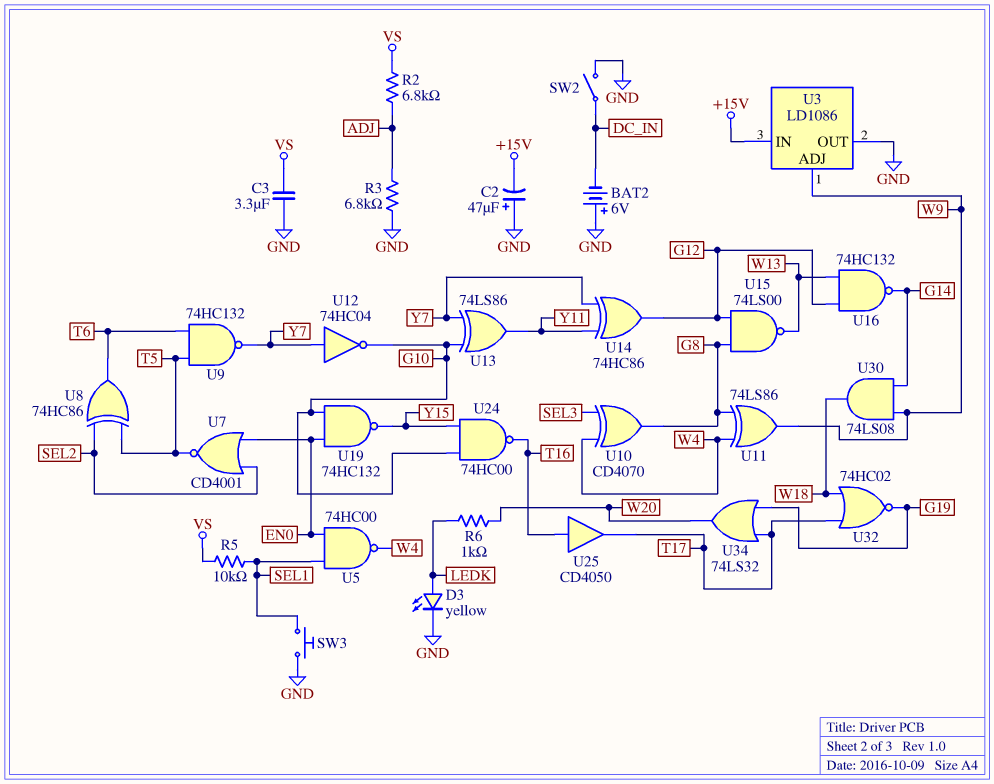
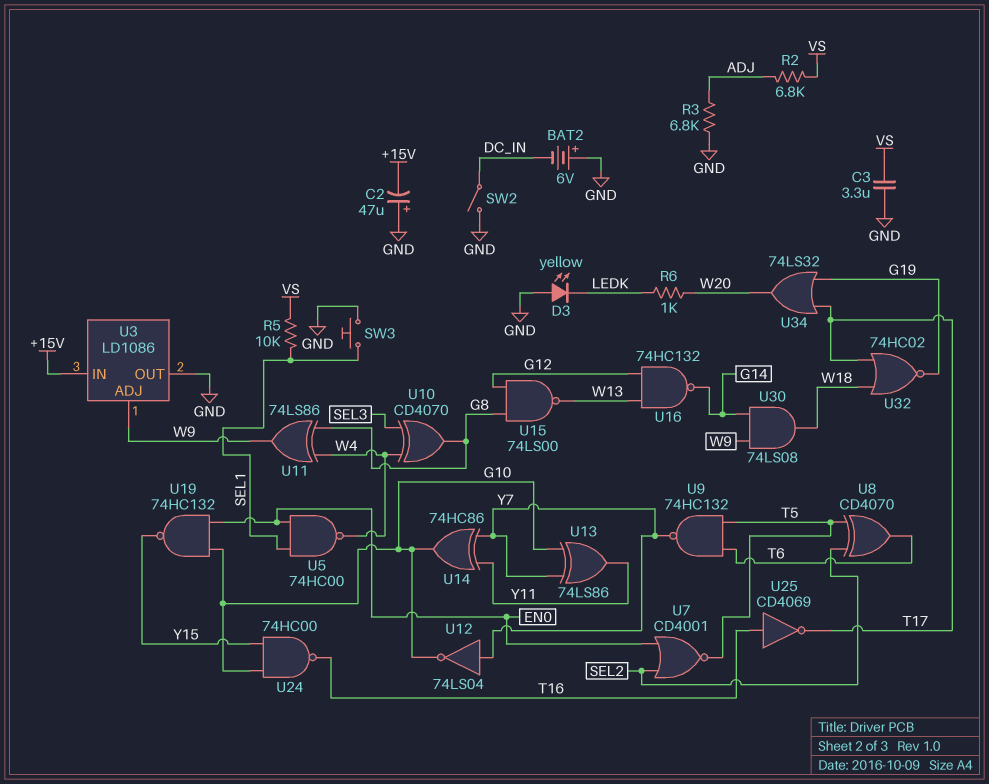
D3: LED yellow (A LEDK, K GND) -> LED yellow (A GND, K LEDK)
U8: XOR 74HC86 (in SEL2, in T5, out T6) -> XOR CD4070 (in SEL2, in T5, out T6)
U12: NOT 74HC04 (in Y7, out G10) -> NOT 74LS04 (in Y7, out G10)
U14: XOR 74HC86 (in Y7, in Y11, out G12) -> XOR 74HC86 (in Y7, in Y11, out G10)
U25: buffer CD4050 (in T16, out T17) -> NOT CD4069 (in T16, out T17)

